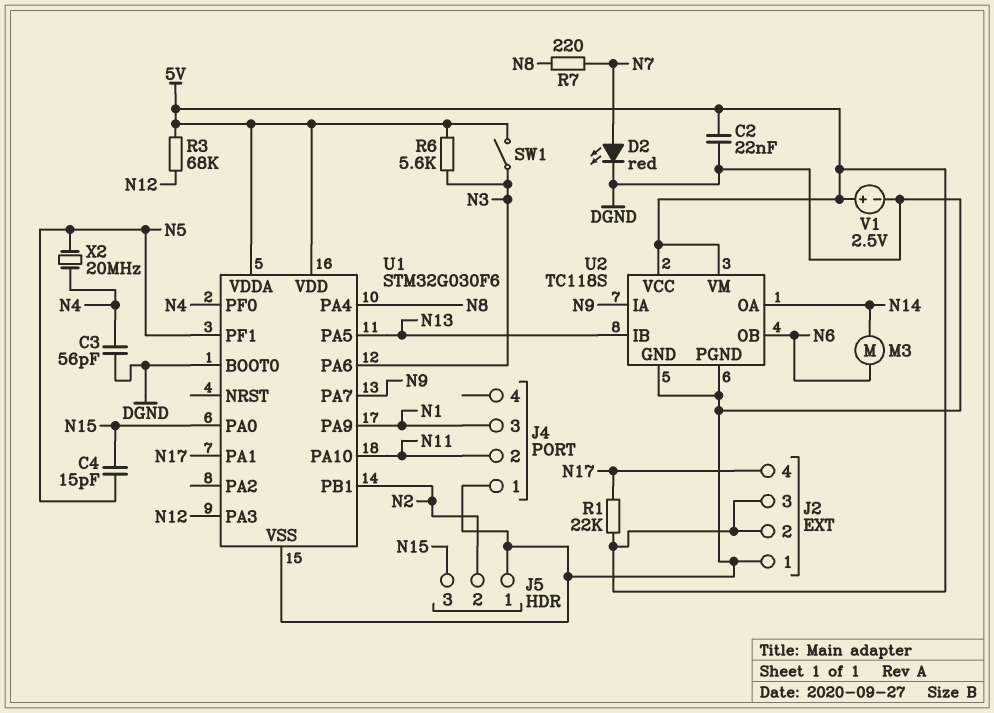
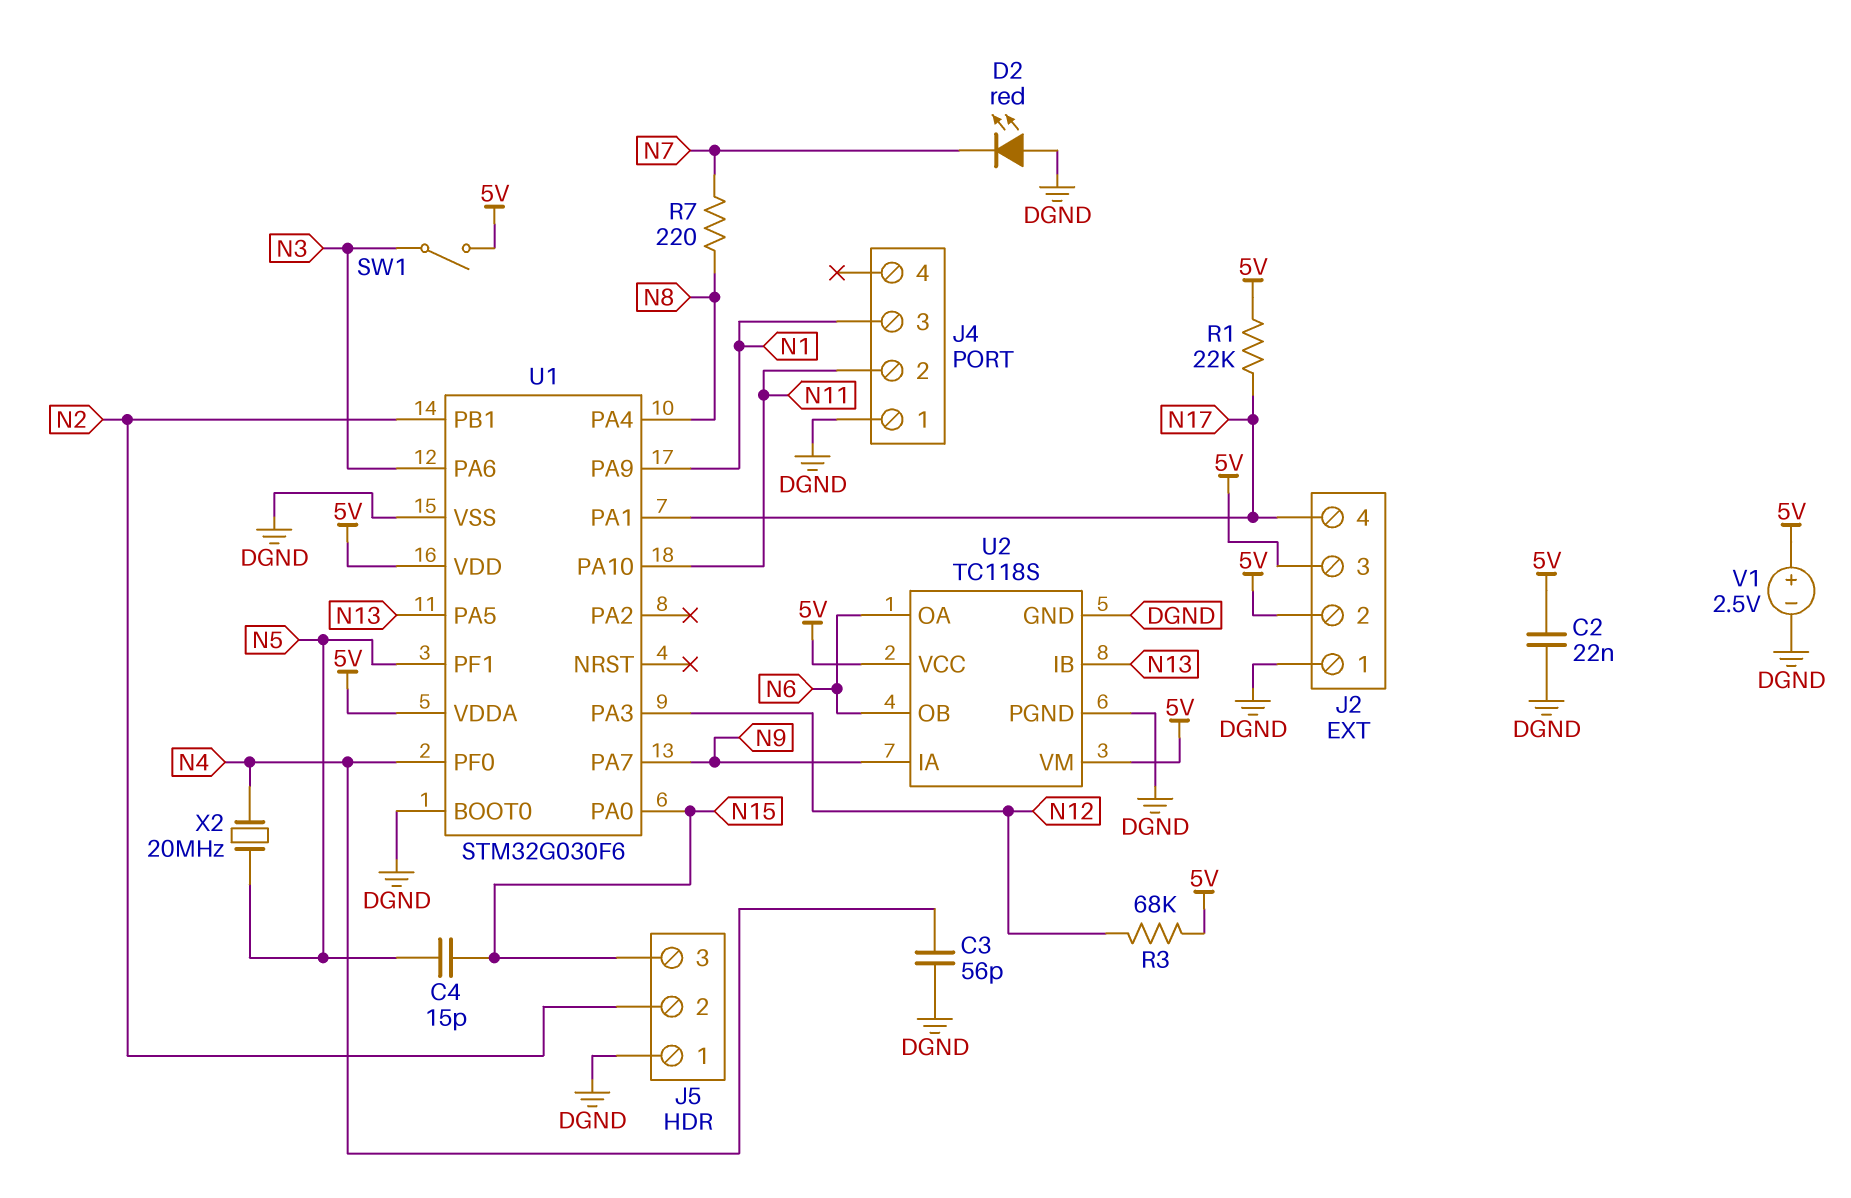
D2: LED red (A N7, K DGND) -> LED red (A DGND, K N7)
M3: motor (N6, N14) -> none
R6: 5.6k (5V, N3) -> none
U2 pin OA: N14 -> N6

